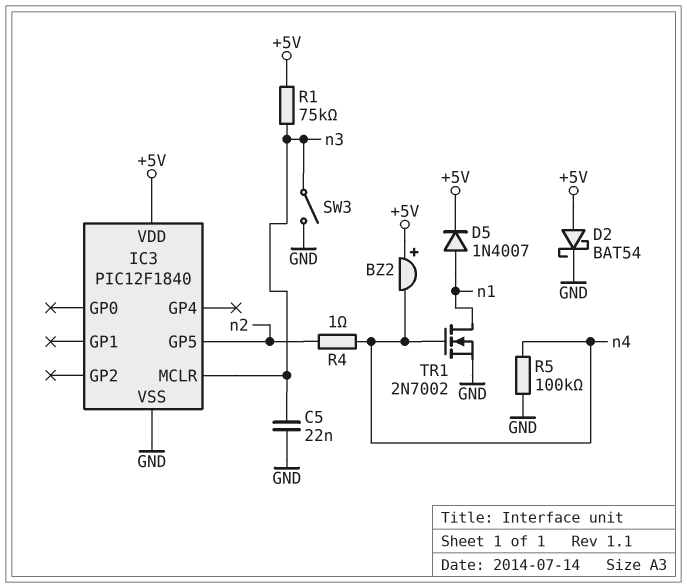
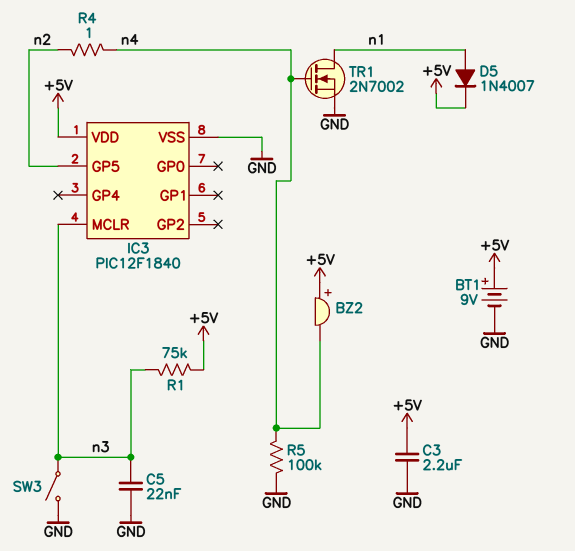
BT1: none -> 9V (plus +5V, minus GND)
C3: none -> 2.2uF (+5V, GND)
D2: schottky BAT54 (A +5V, K GND) -> none

